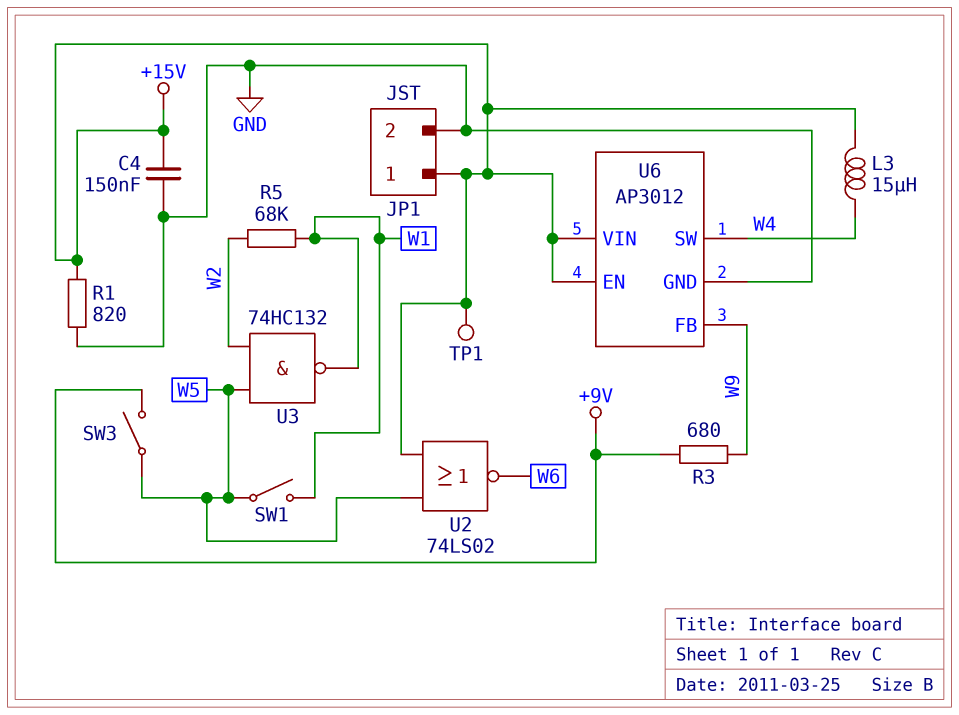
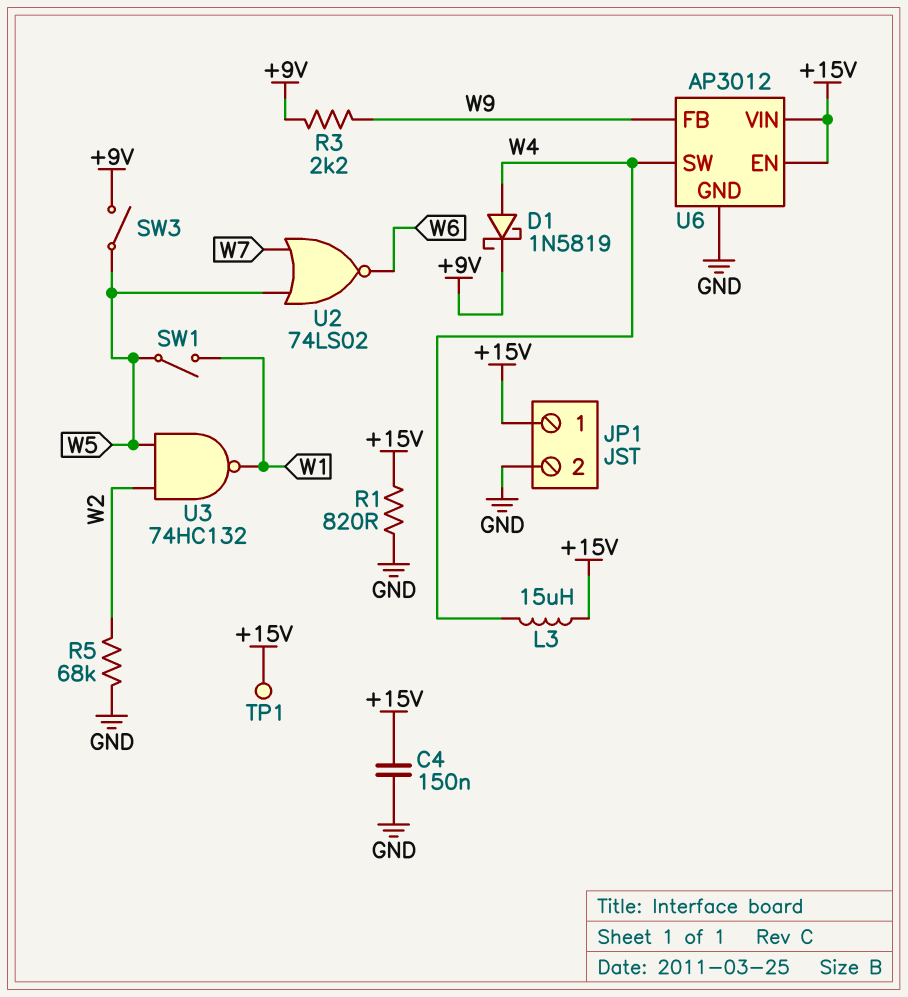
D1: none -> schottky 1N5819 (A W4, K +9V)
R3: 680 (+9V, W9) -> 2.2k (+9V, W9)
R5: 68k (W1, W2) -> 68k (GND, W2)
U2: NOR 74LS02 (in +15V, in W5, out W6) -> NOR 74LS02 (in W5, in W7, out W6)

